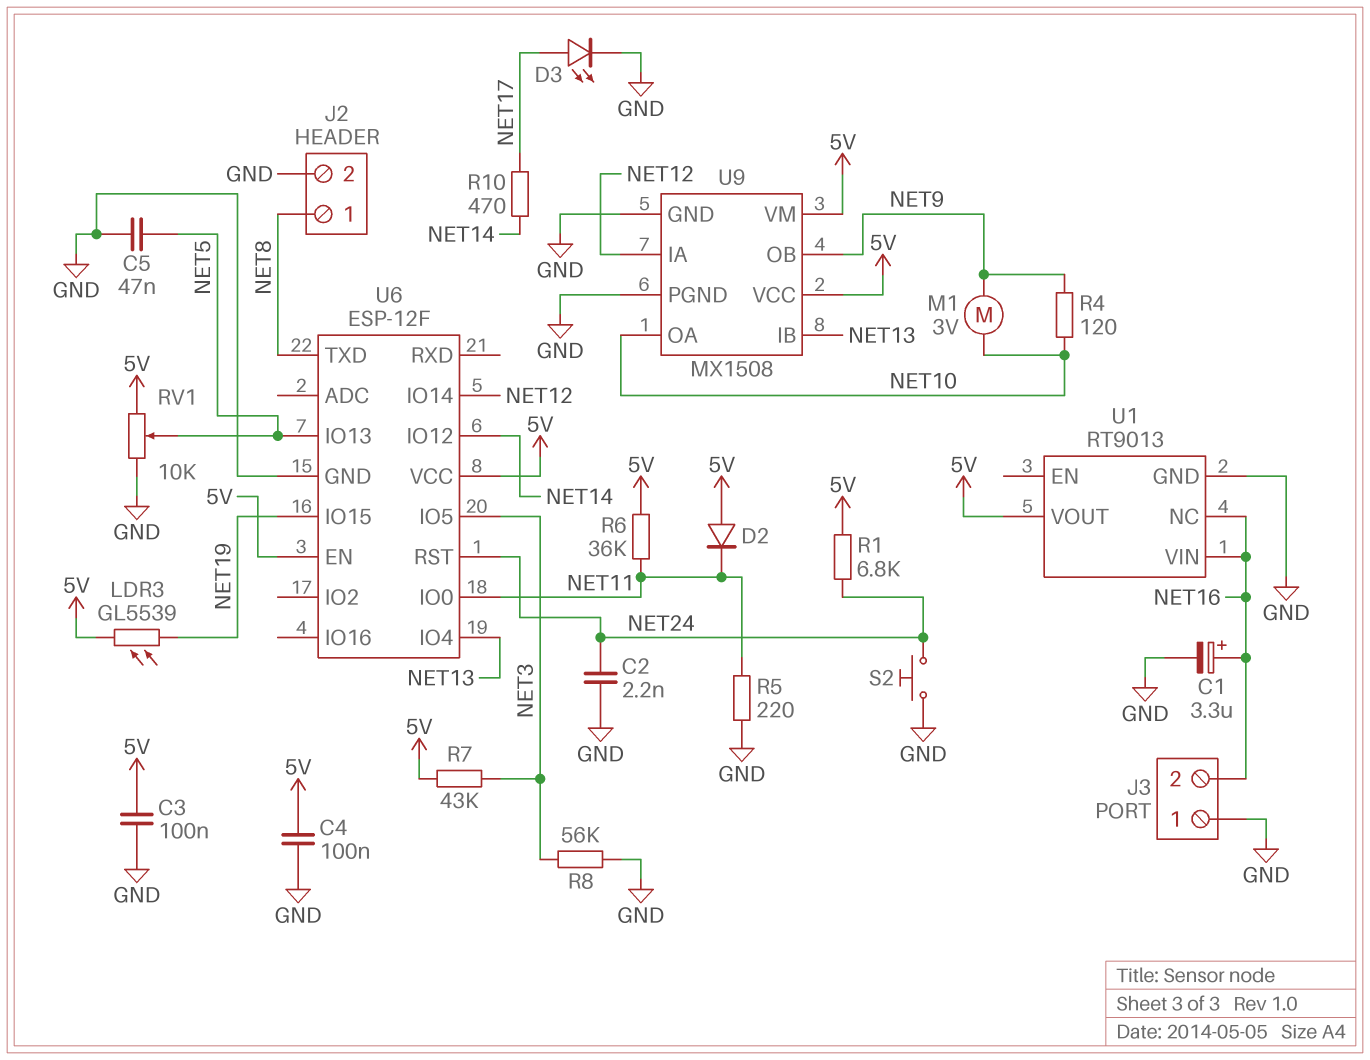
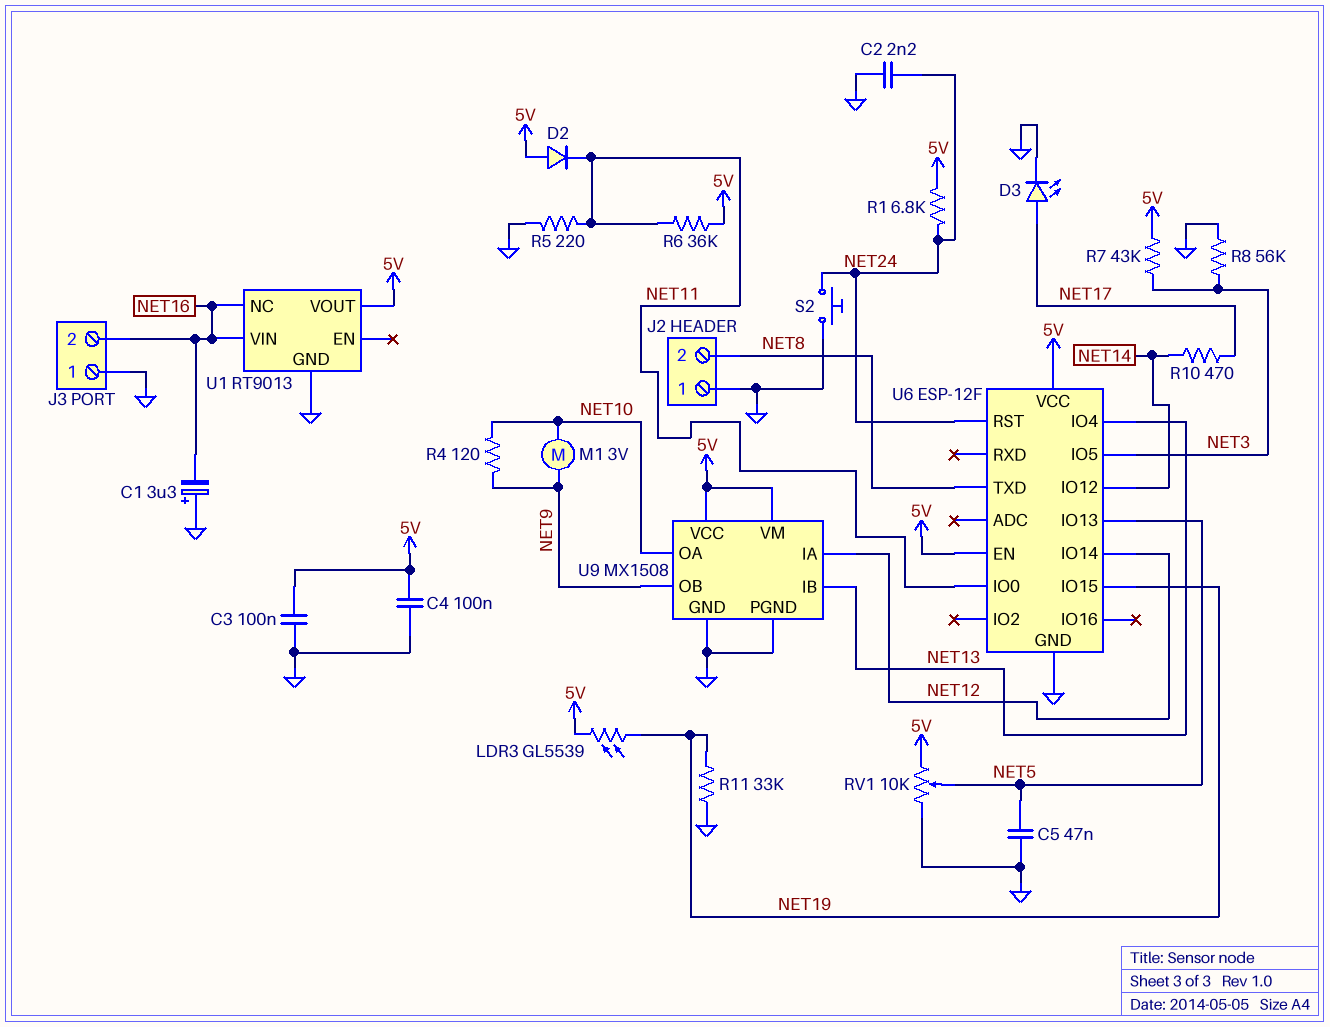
C1: 3.3uF (plus NET16, minus GND) -> 3.3uF (plus GND, minus NET16)
J2 pin 1: NET8 -> GND
J2 pin 2: GND -> NET8
R11: none -> 33k (GND, NET19)

